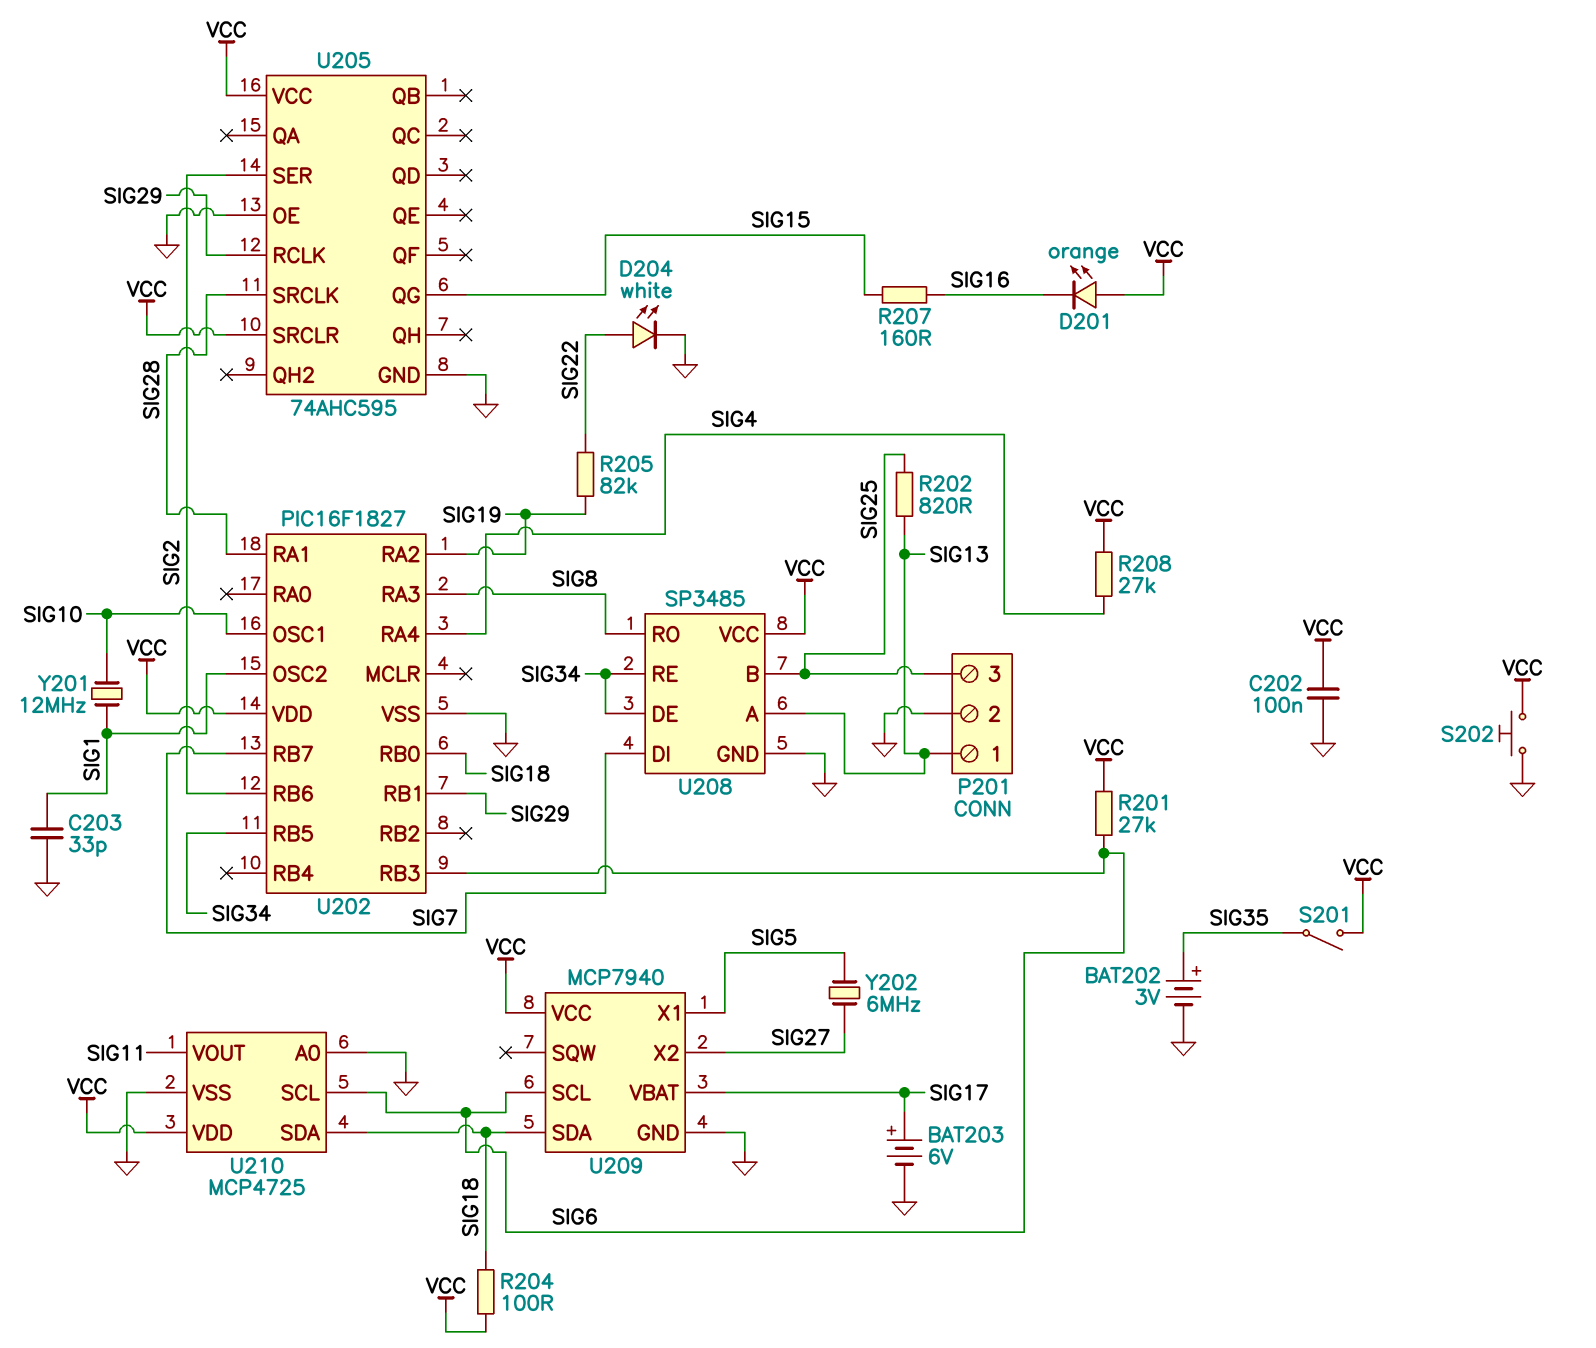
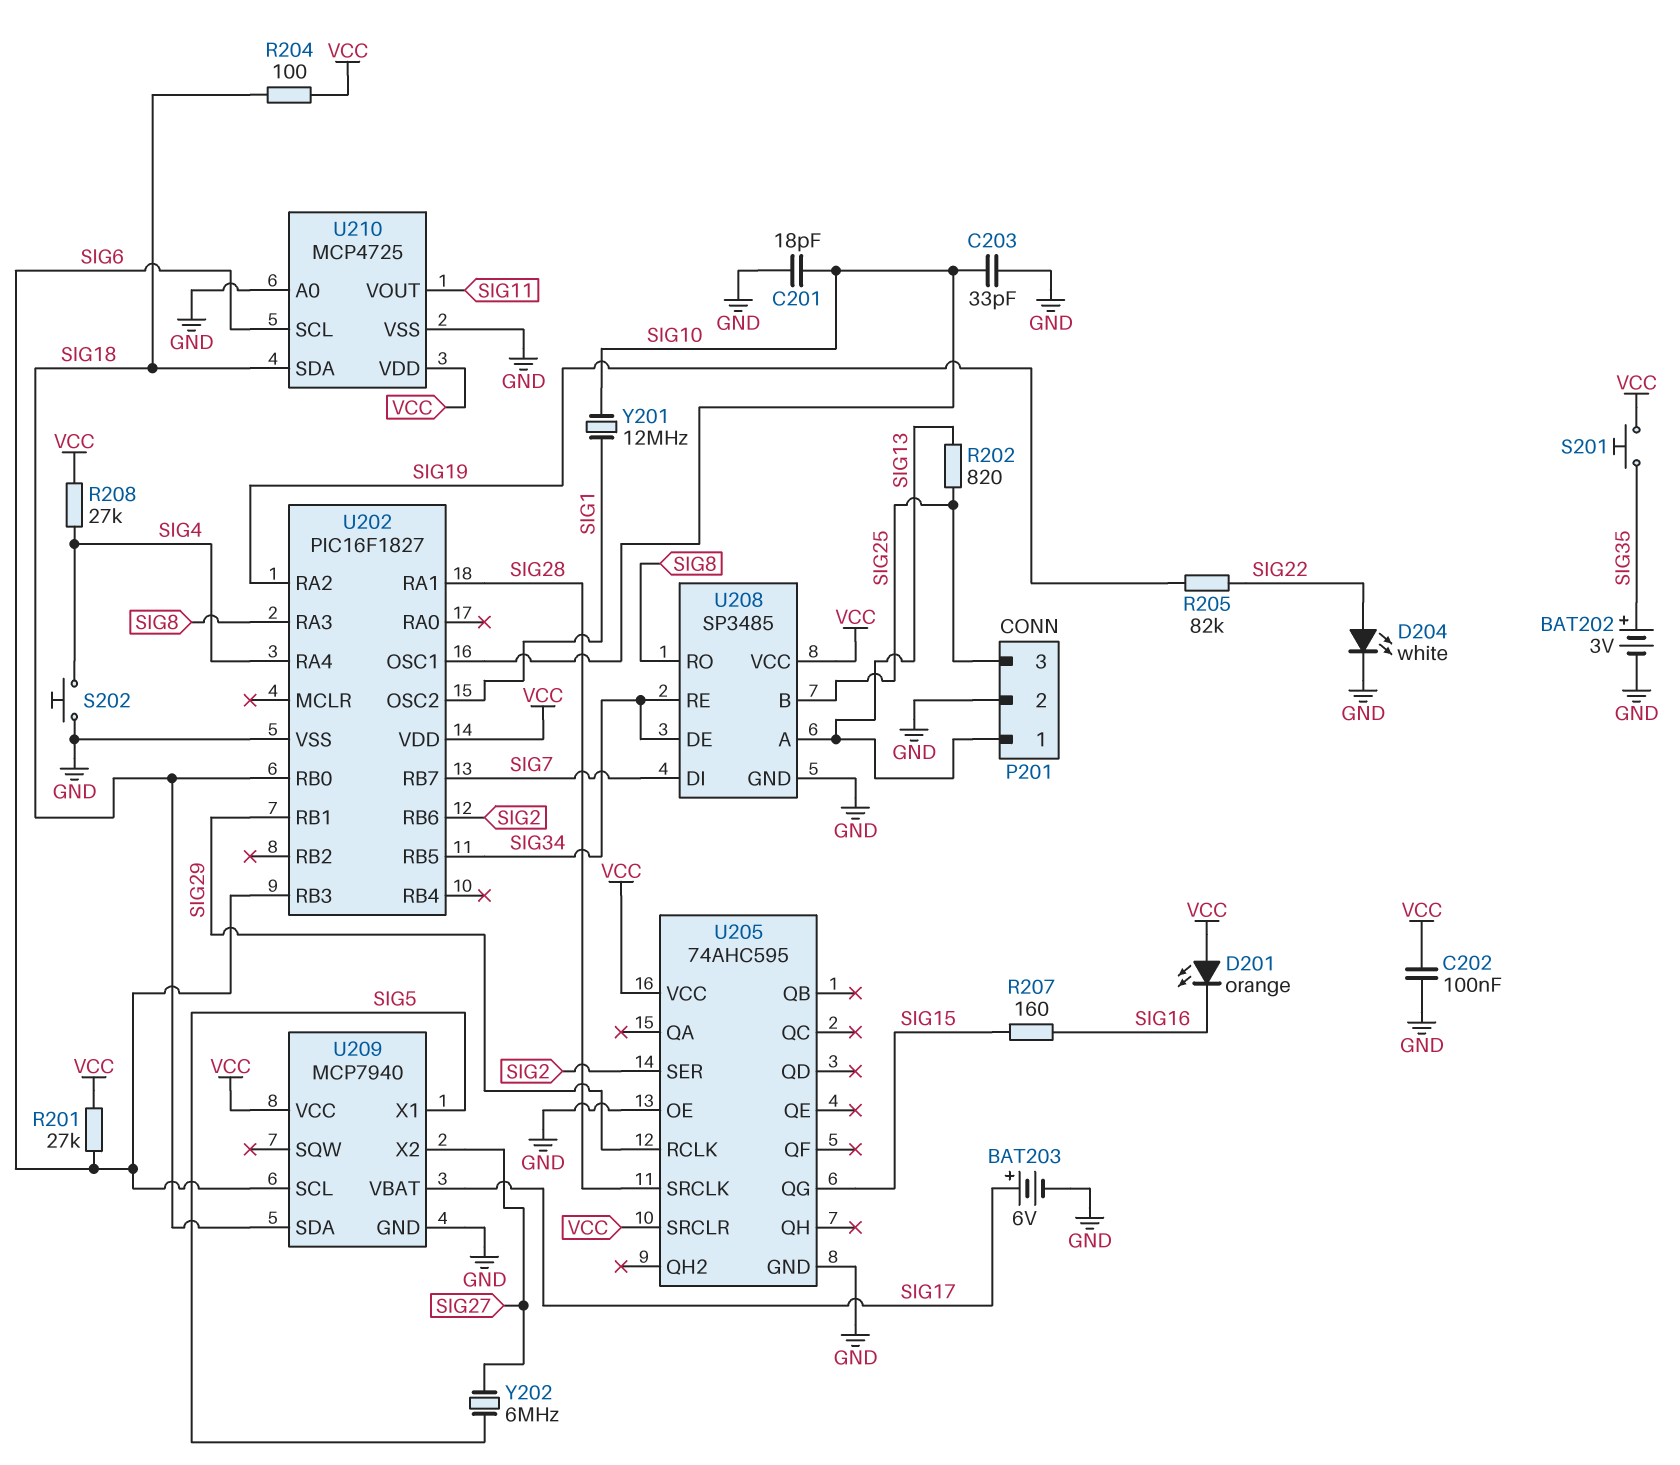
C201: none -> 18pF (GND, SIG10)
C203: 33pF (GND, SIG1) -> 33pF (GND, SIG10)
S201: switch (SIG35, VCC) -> button (SIG35, VCC)
S202: button (GND, VCC) -> button (GND, SIG4)

